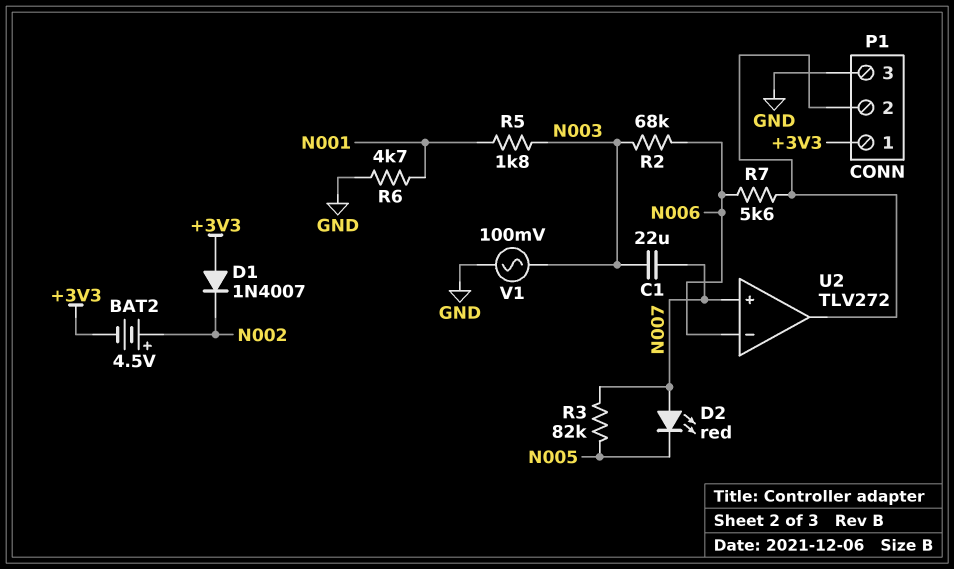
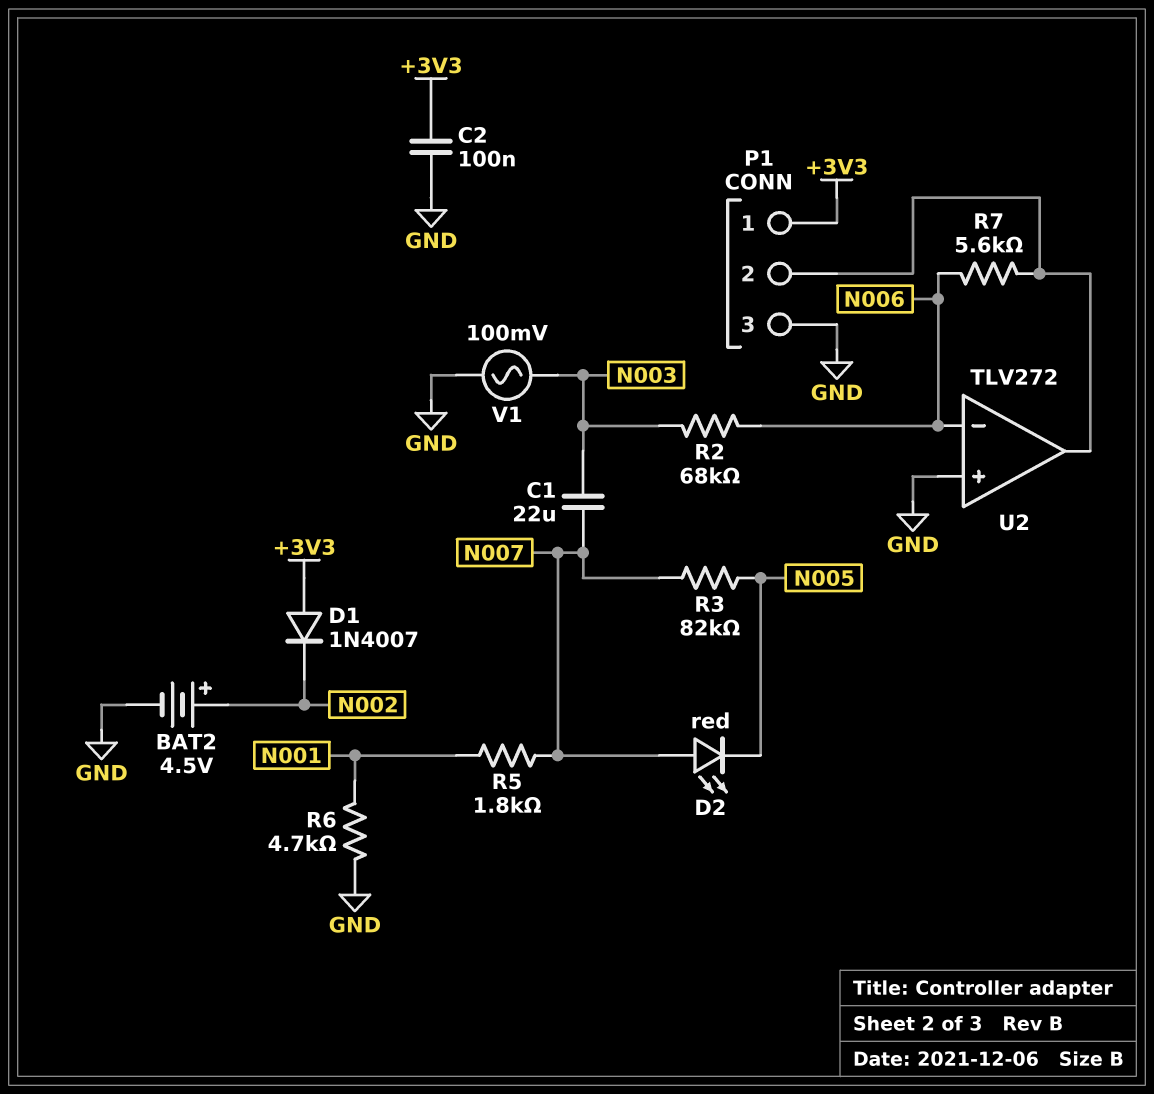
BAT2: 4.5V (plus N002, minus +3V3) -> 4.5V (plus N002, minus GND)
C2: none -> 100nF (+3V3, GND)
R5: 1.8k (N001, N003) -> 1.8k (N001, N007)
U2 pin in+: N007 -> GND

